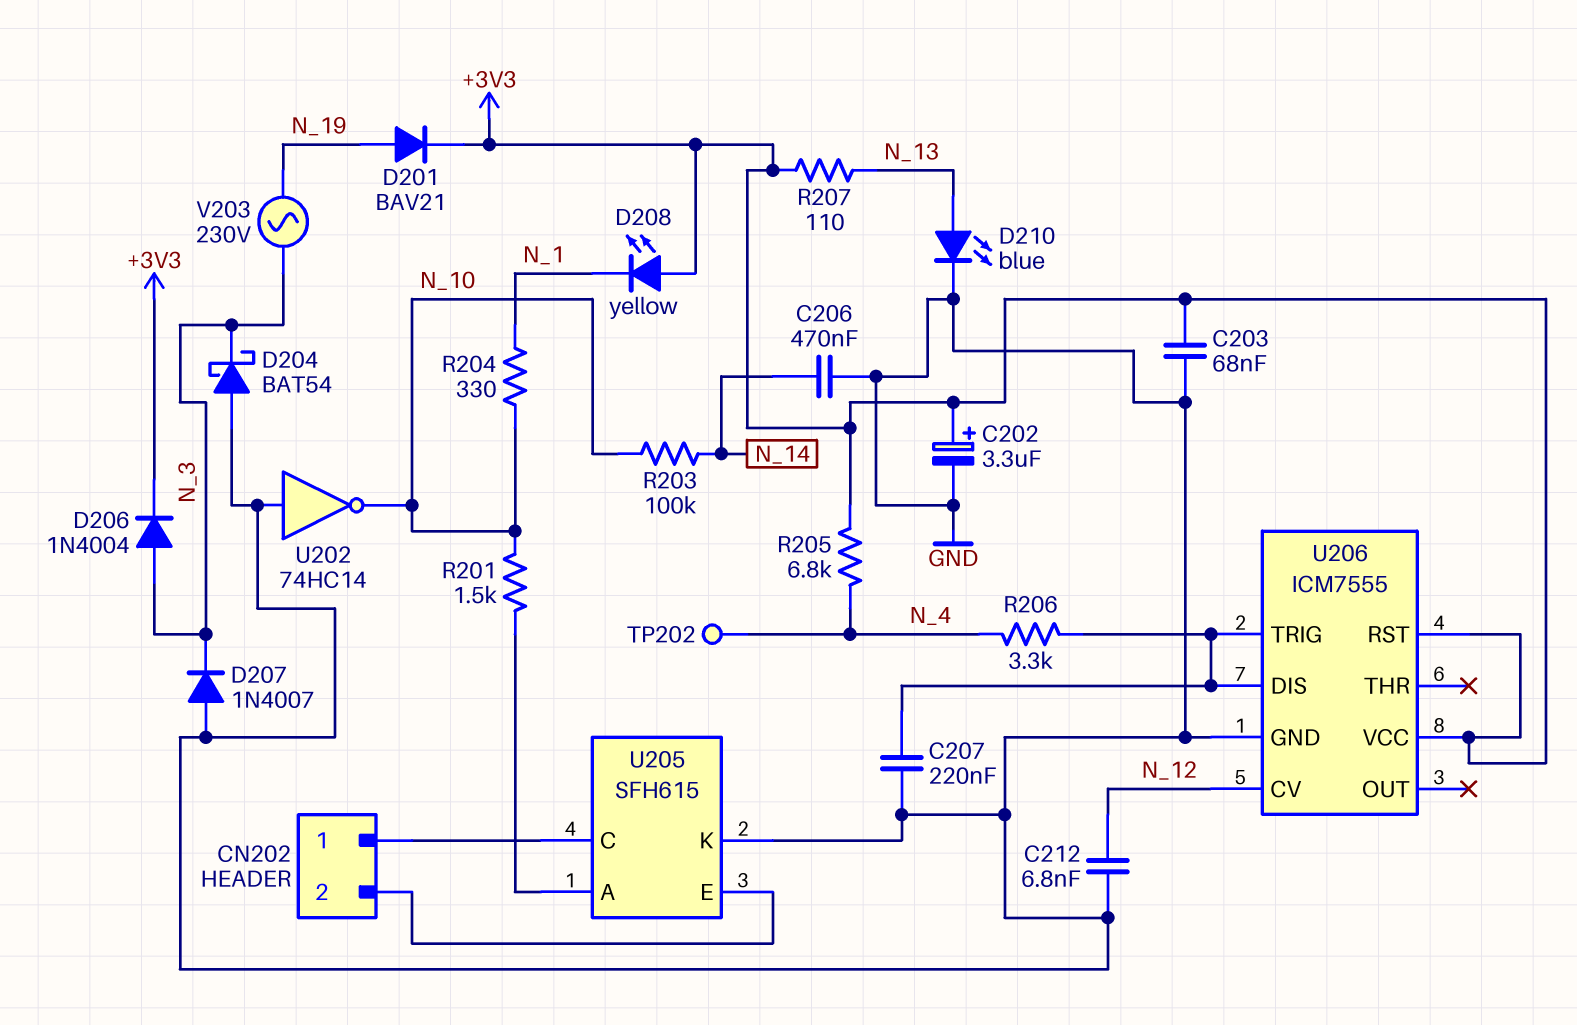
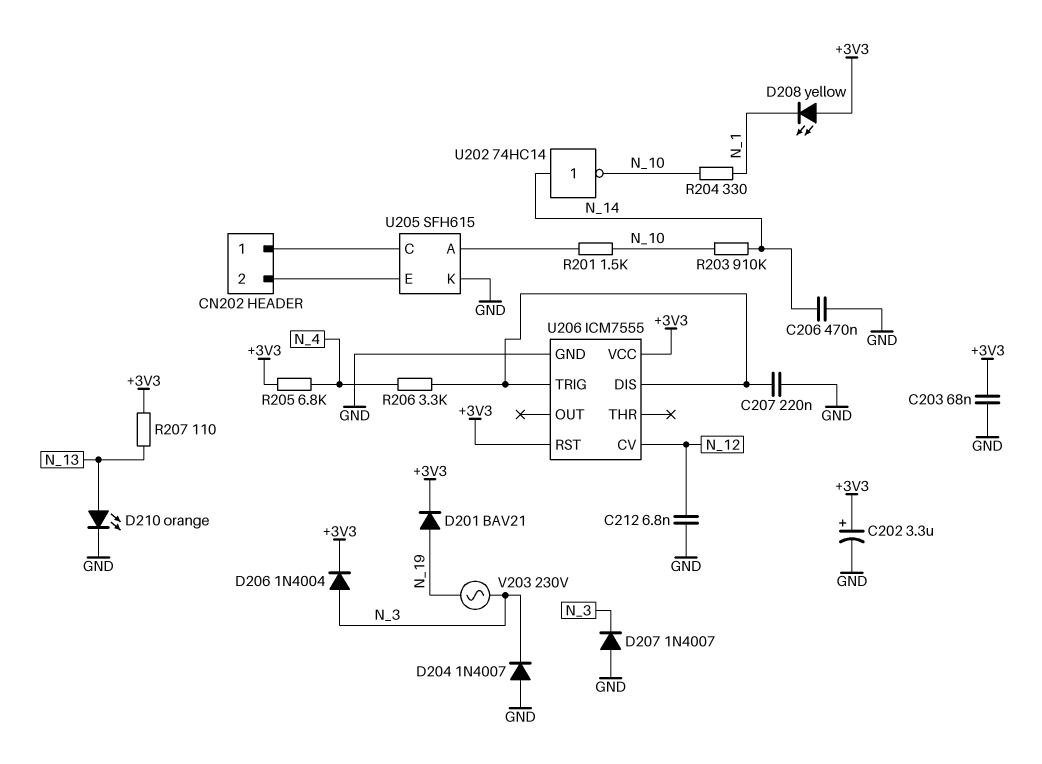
D204: schottky BAT54 (A GND, K N_3) -> diode 1N4007 (A GND, K N_3)
D210: LED blue (A N_13, K GND) -> LED orange (A N_13, K GND)
R203: 100k (N_10, N_14) -> 910k (N_10, N_14)
TP202: test point (N_4) -> none
U202: NOT 74HC14 (in GND, out N_10) -> NOT 74HC14 (in N_14, out N_10)

